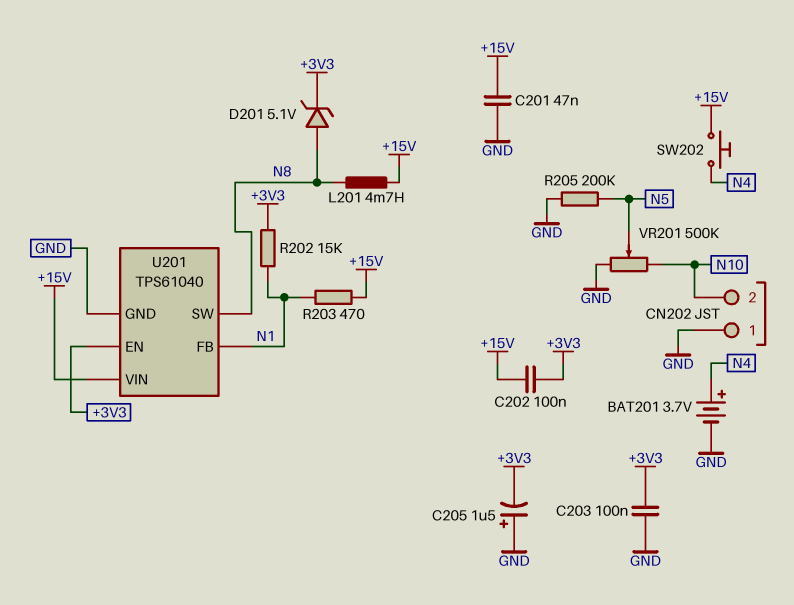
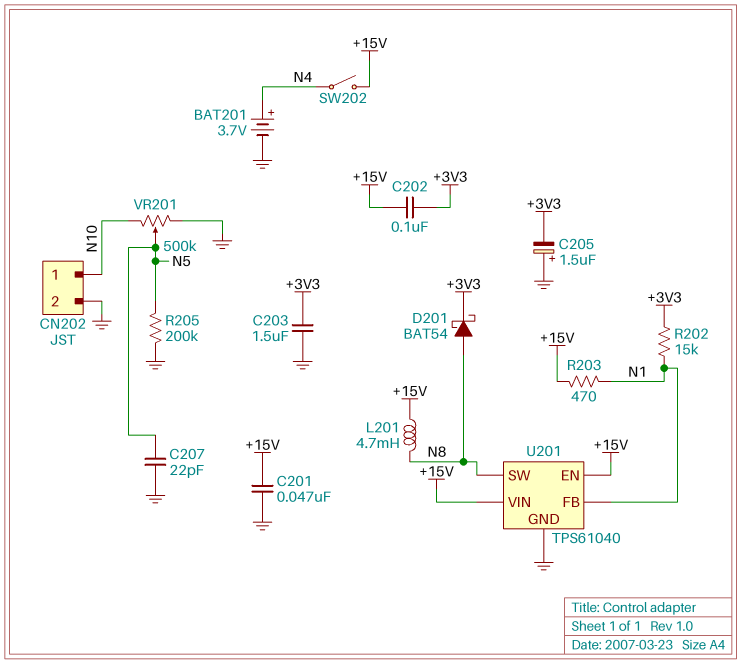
C203: 100nF (+3V3, GND) -> 1.5uF (+3V3, GND)
C207: none -> 22pF (GND, N5)
CN202 pin 1: GND -> N10
CN202 pin 2: N10 -> GND
D201: zener 5.1V (A N8, K +3V3) -> schottky BAT54 (A N8, K +3V3)
SW202: button (+15V, N4) -> switch (+15V, N4)
U201 pin EN: +3V3 -> +15V

